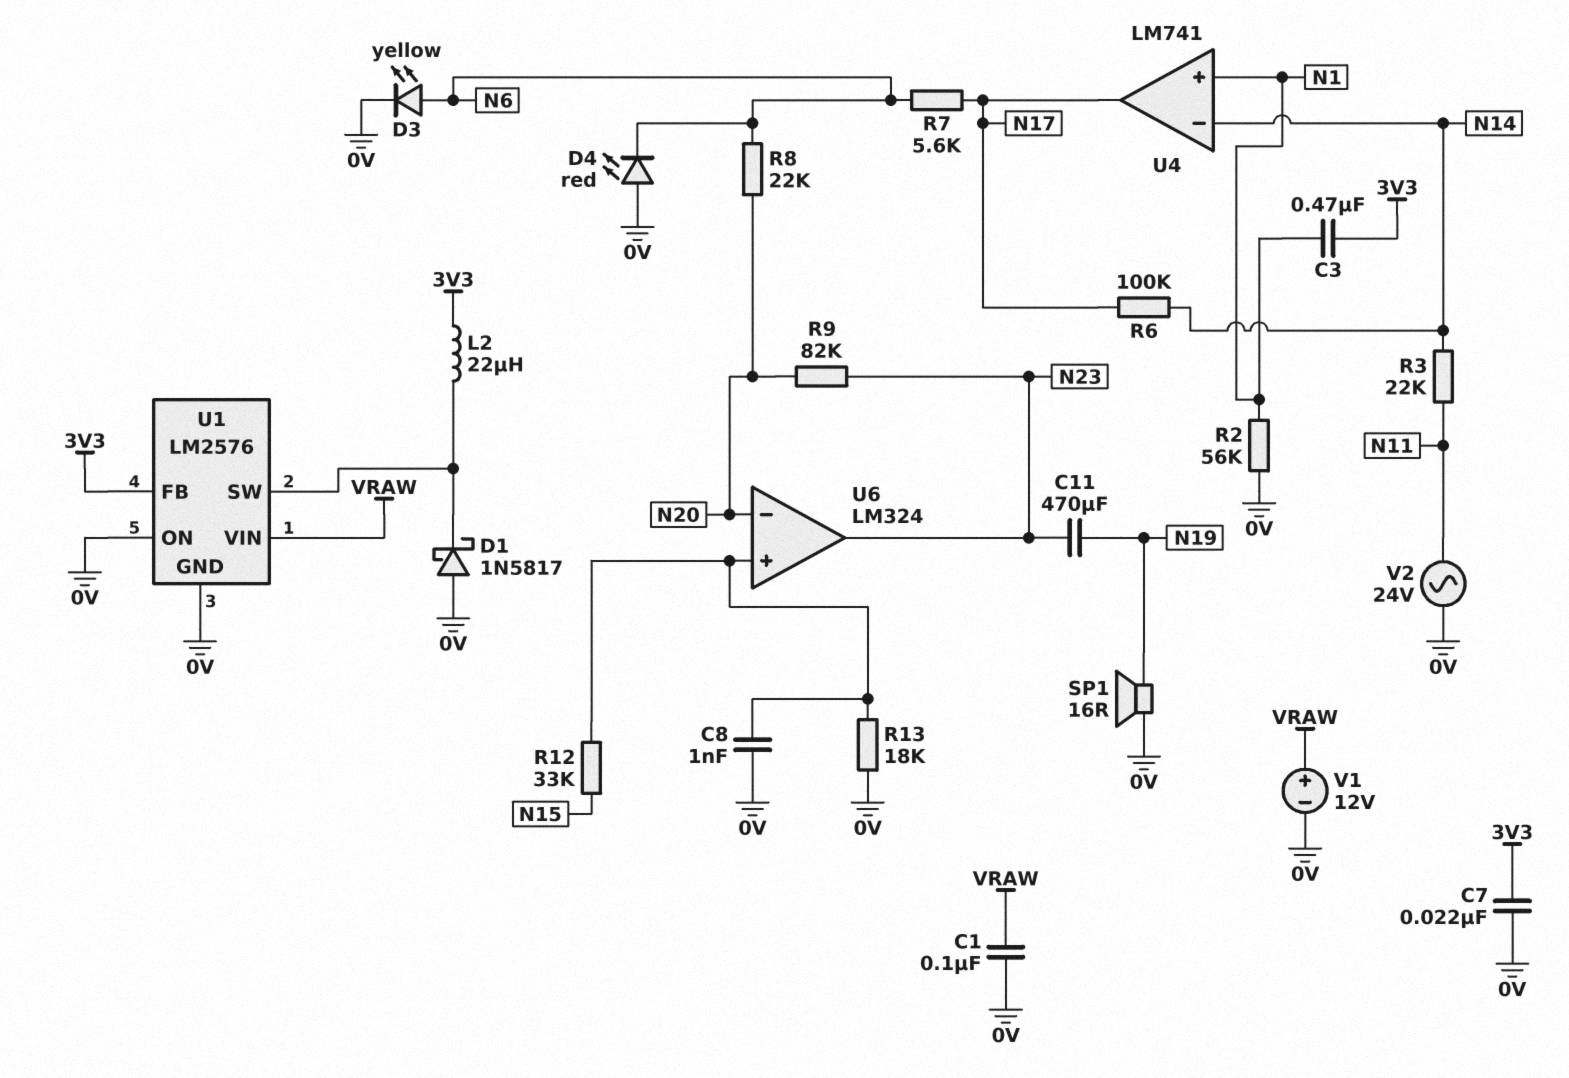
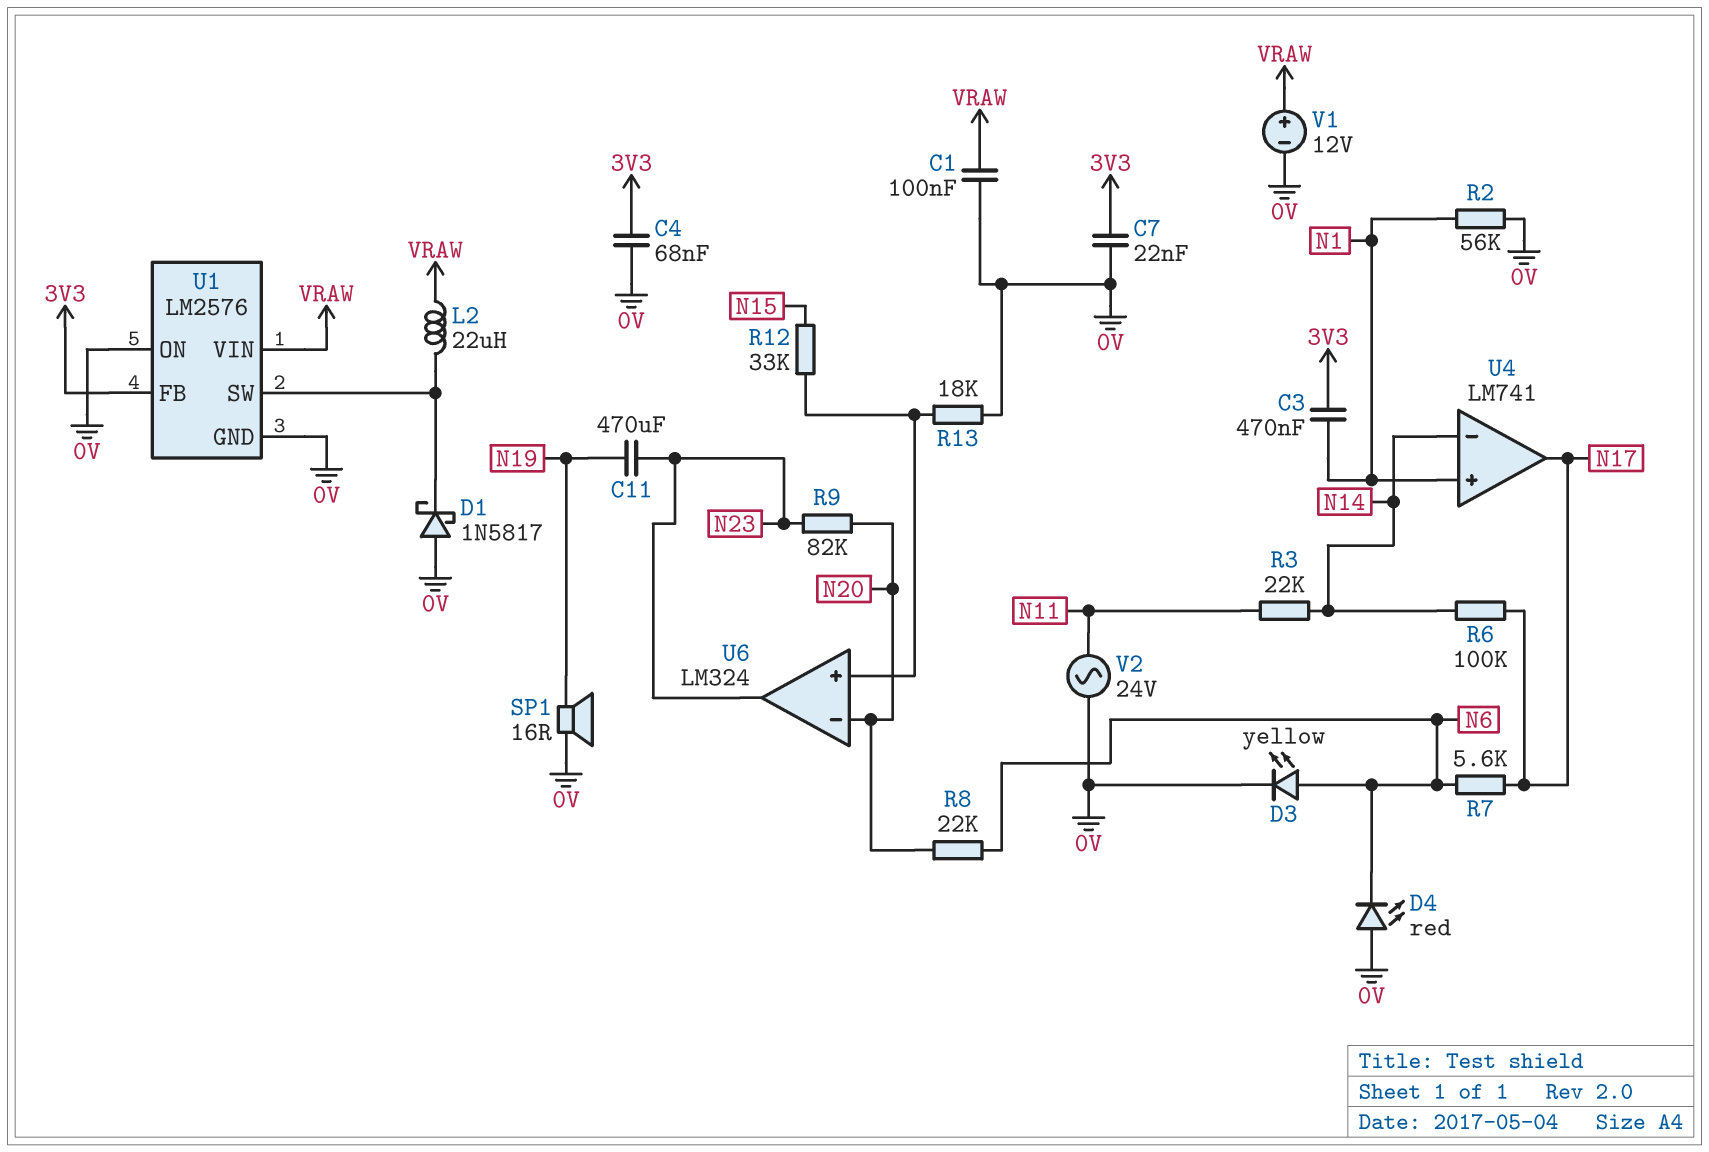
C4: none -> 68nF (0V, 3V3)
C8: 1nF (0V, U6/in+) -> none
L2: 22uH (3V3, U1/SW) -> 22uH (U1/SW, VRAW)

